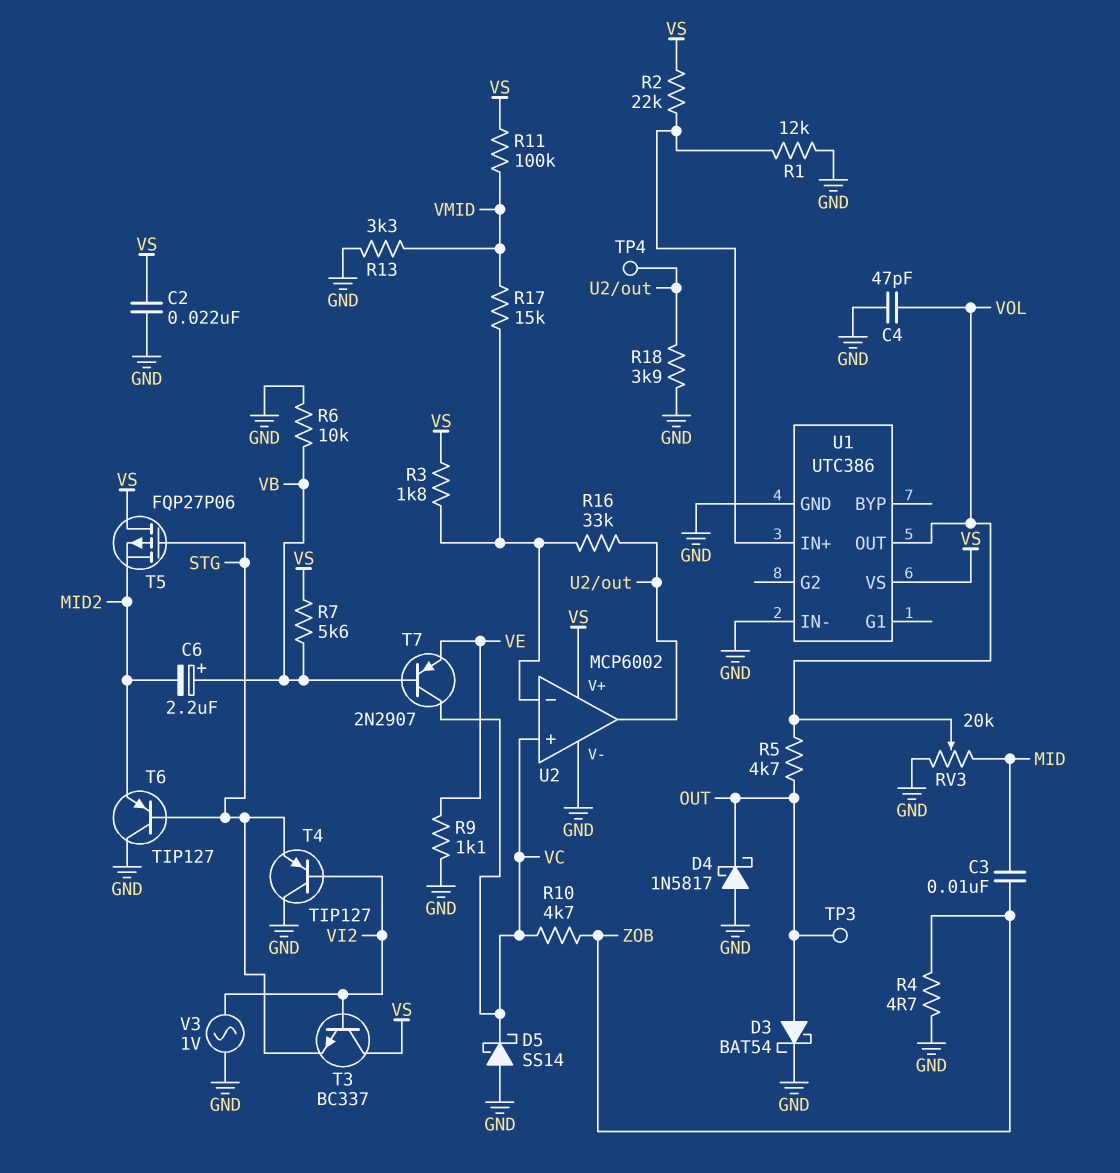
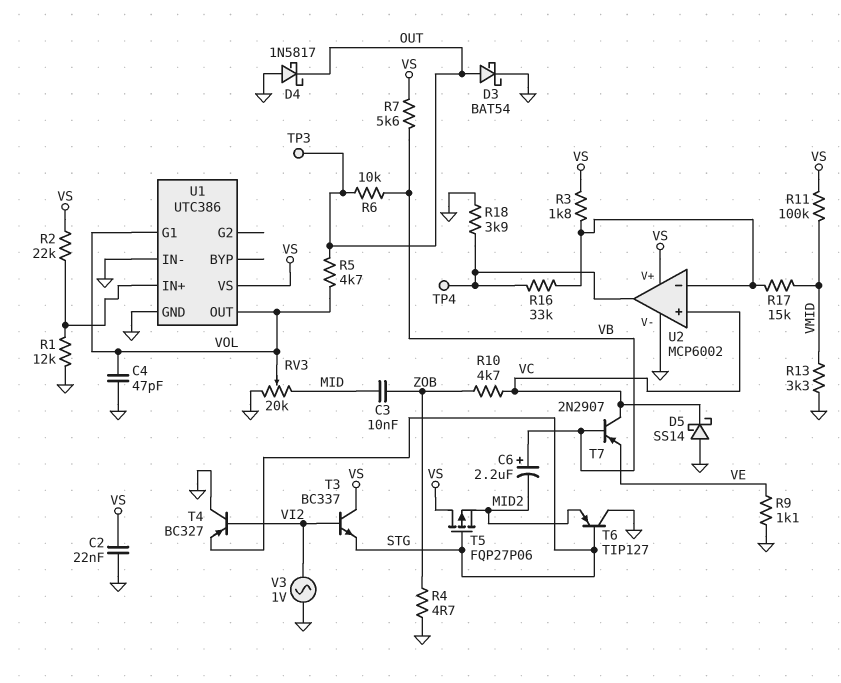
R6: 10k (GND, VB) -> 10k (OUT, VB)
T4: PNP TIP127 (B VI2, C GND, E STG) -> PNP BC327 (B VI2, C GND, E STG)
U1 pin G1: none -> VOL

